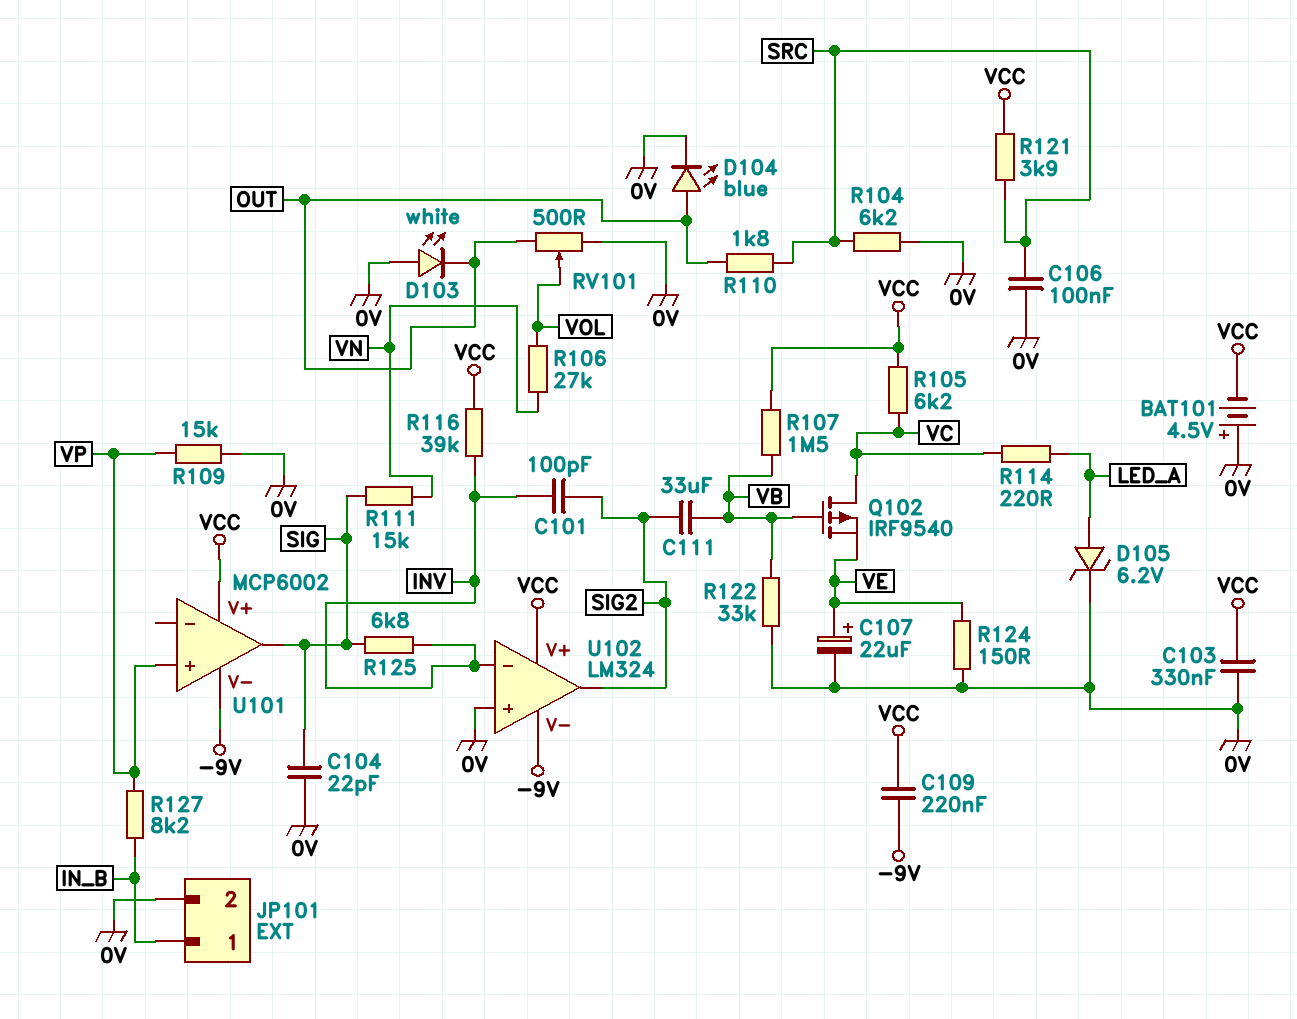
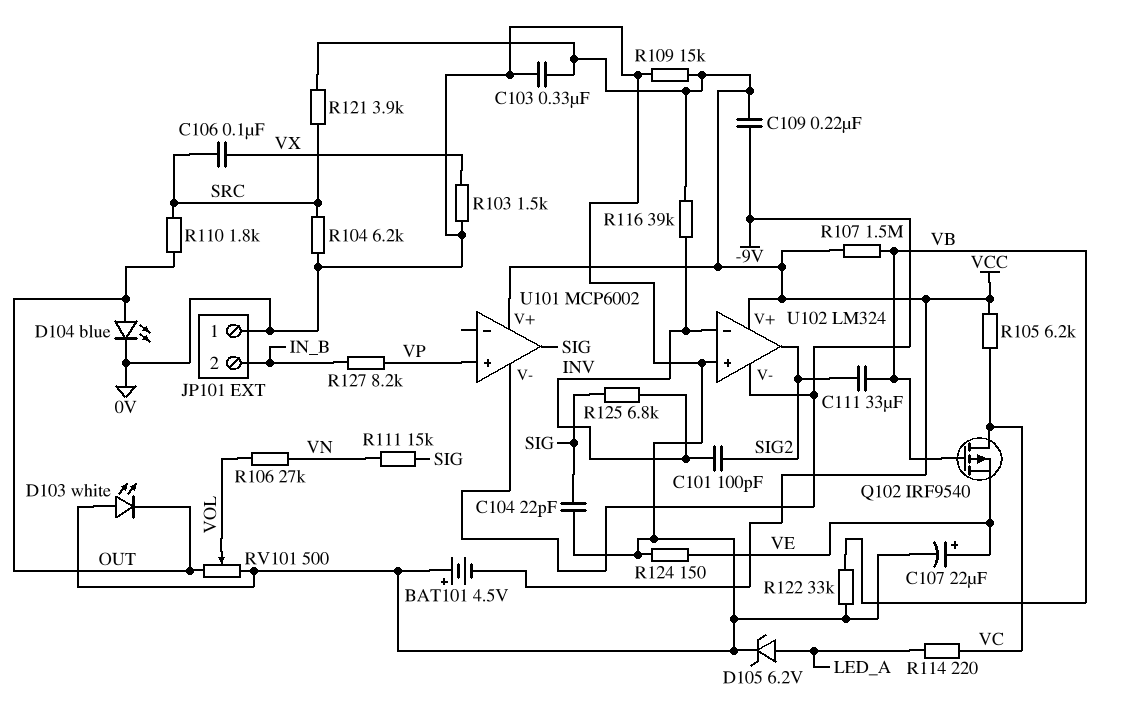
C106: 100nF (0V, SRC) -> 100nF (SRC, VX)
JP101 pin 1: IN_B -> 0V
JP101 pin 2: 0V -> IN_B
R103: none -> 1.5k (0V, VX)
R109: 15k (0V, VP) -> 15k (0V, VCC)

